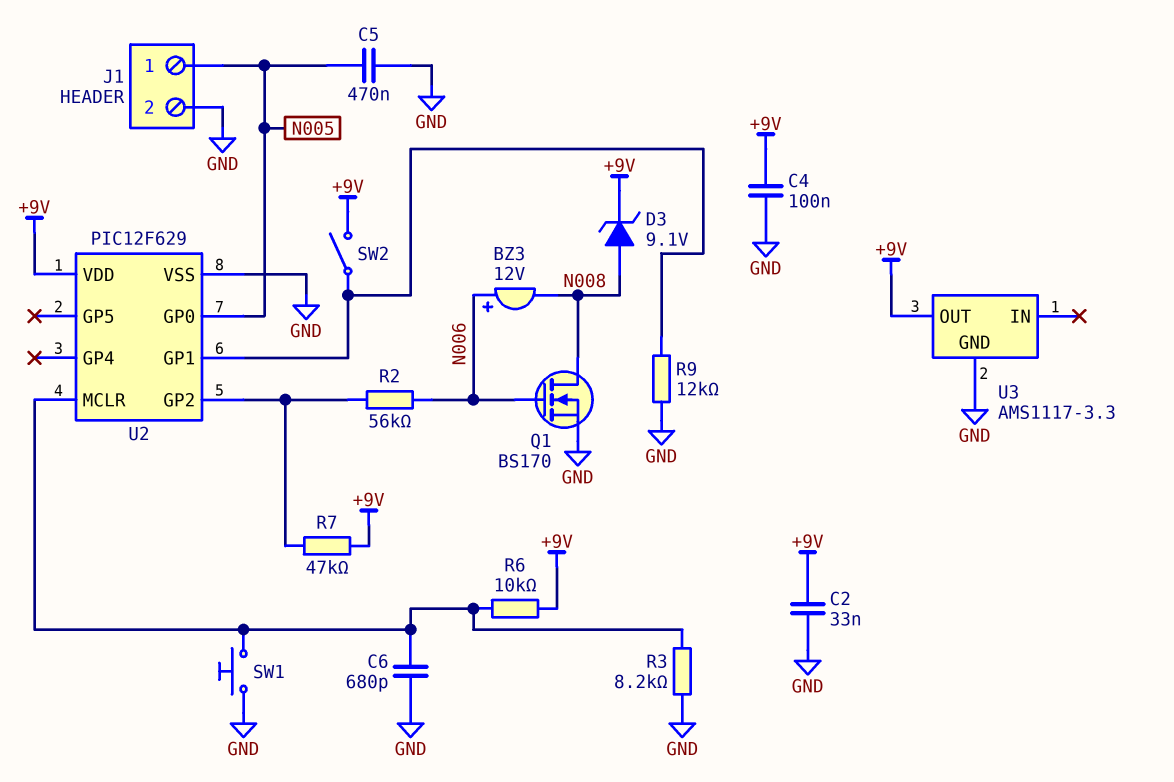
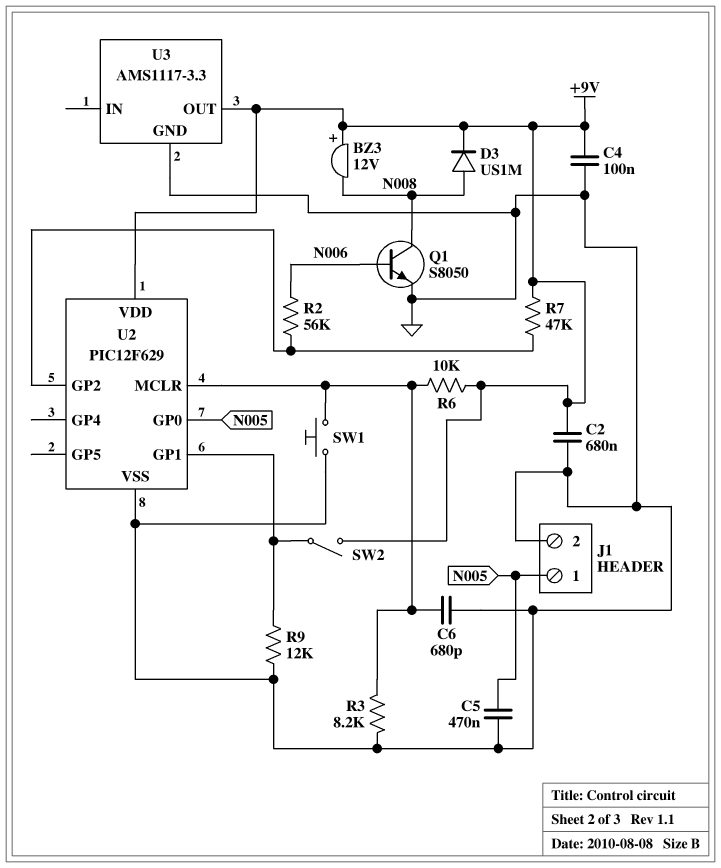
BZ3: buzzer 12V (plus N006, minus N008) -> buzzer 12V (plus +9V, minus N008)
C2: 33nF (+9V, GND) -> 680nF (+9V, GND)
D3: zener 9.1V (A N008, K +9V) -> diode US1M (A N008, K +9V)
Q1: NMOS BS170 (G N006, D N008, S GND) -> NPN S8050 (B N006, C N008, E GND)

